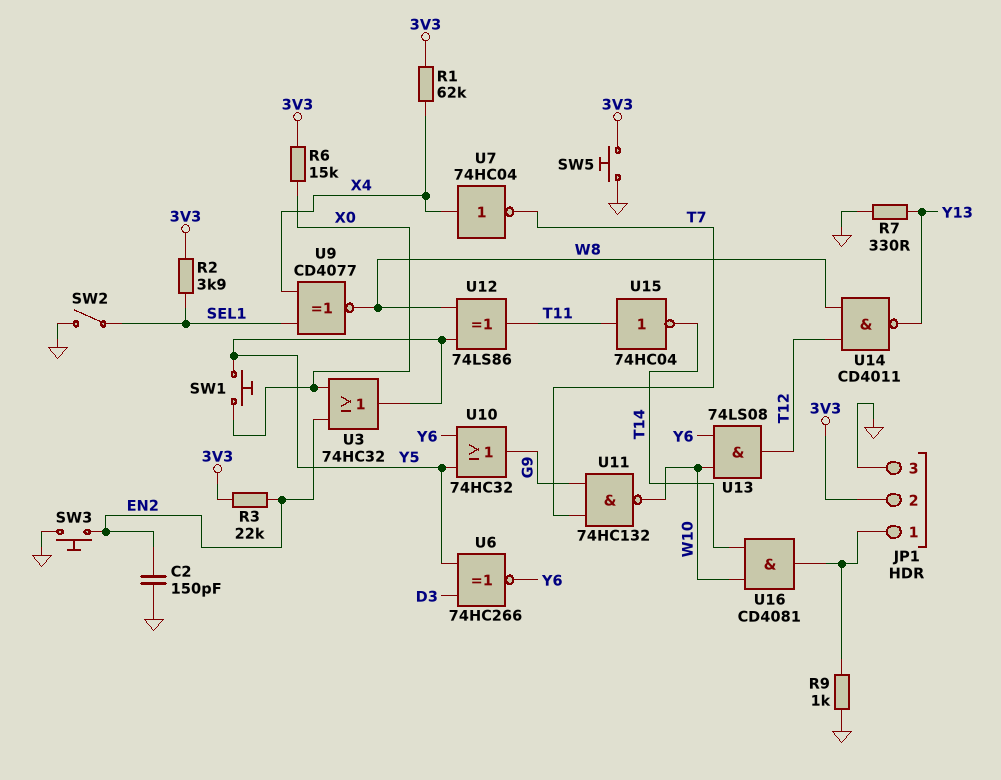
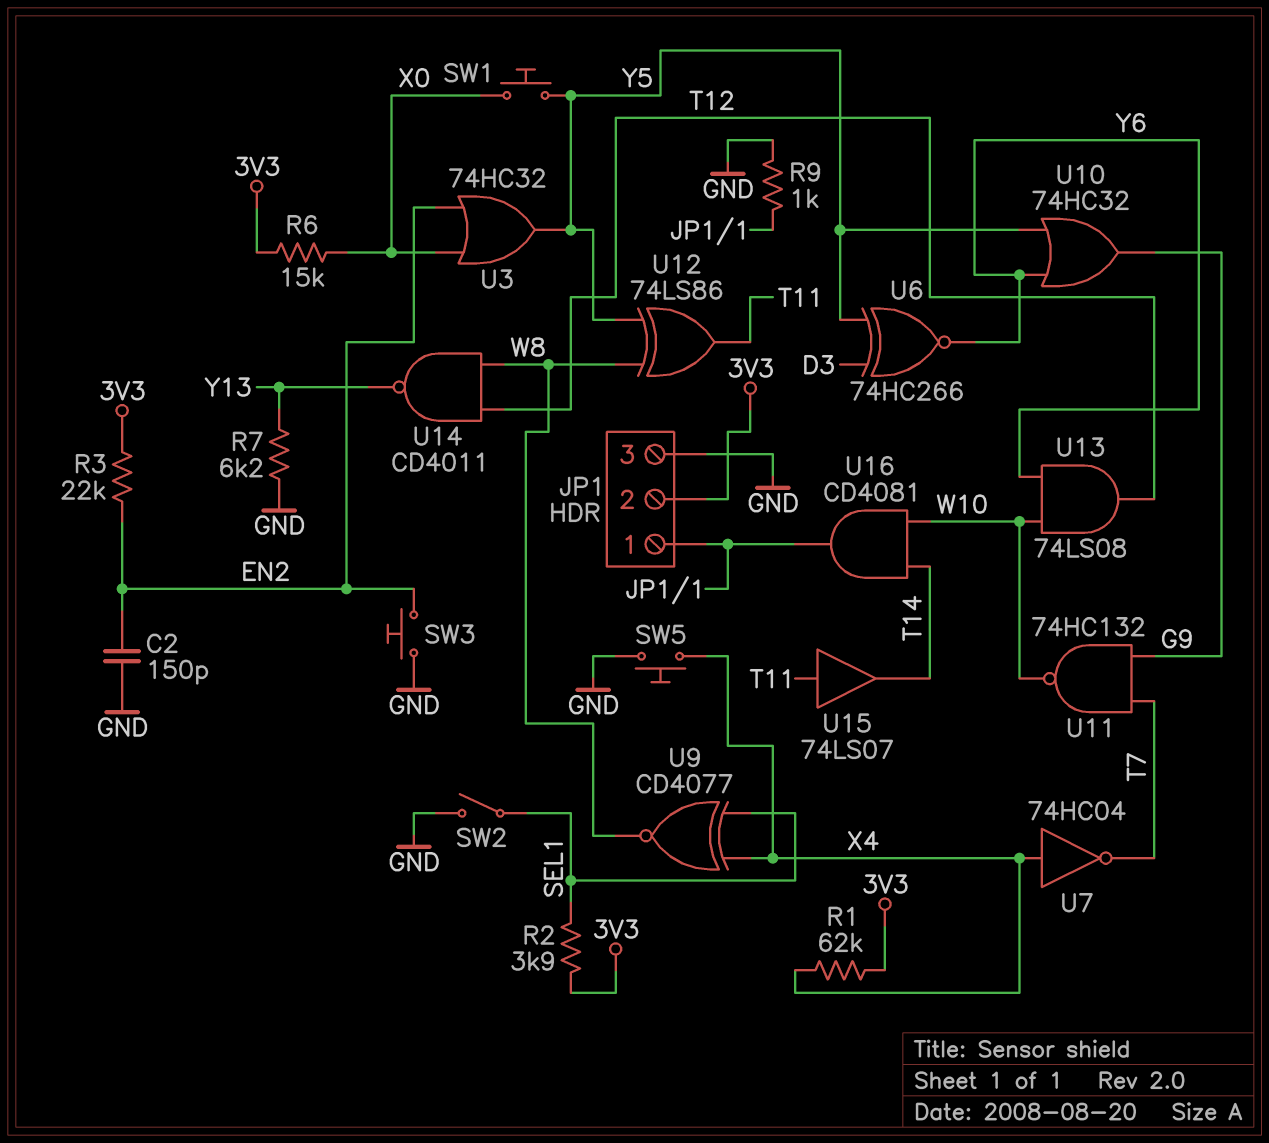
R7: 330 (GND, Y13) -> 6.2k (GND, Y13)
SW5: button (3V3, GND) -> button (GND, X4)
U15: NOT 74HC04 (in T11, out T14) -> buffer 74LS07 (in T11, out T14)

